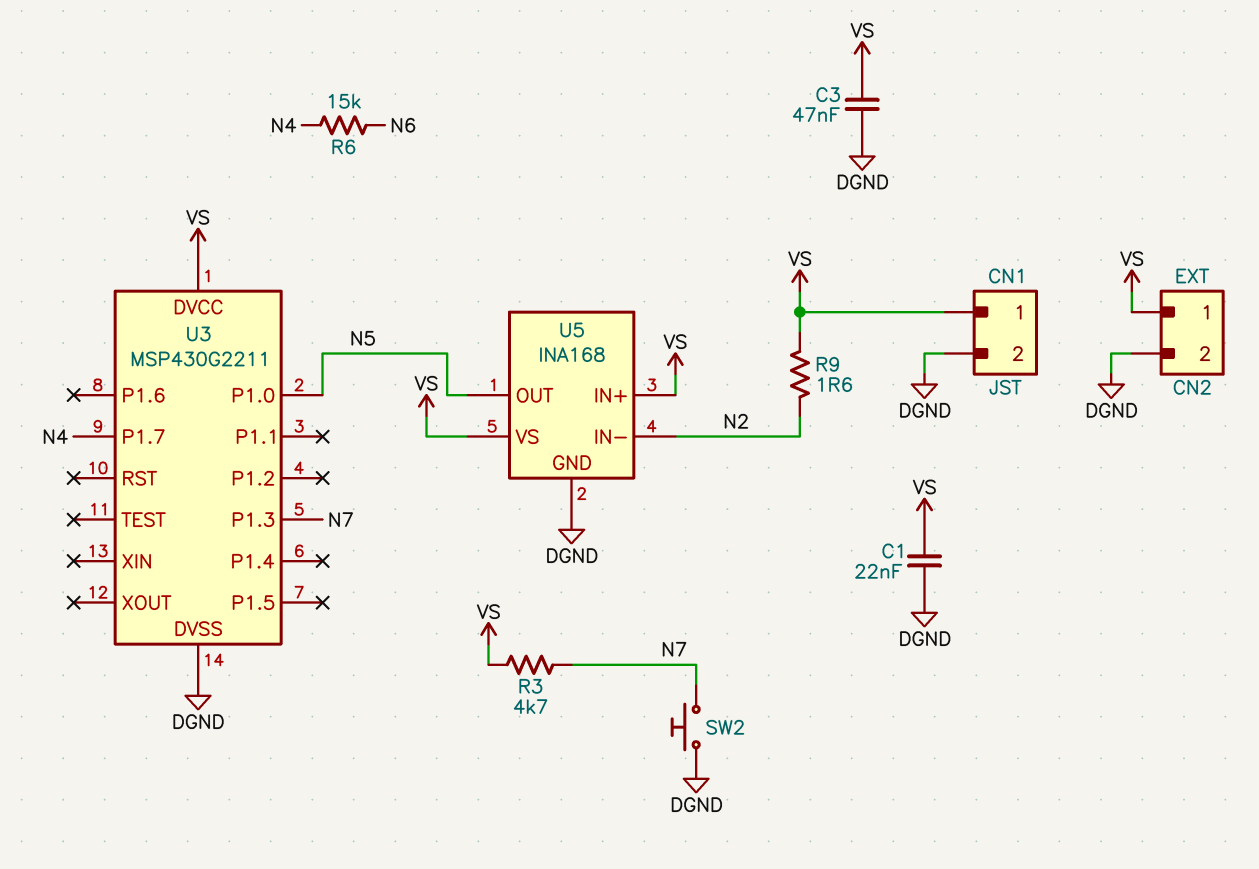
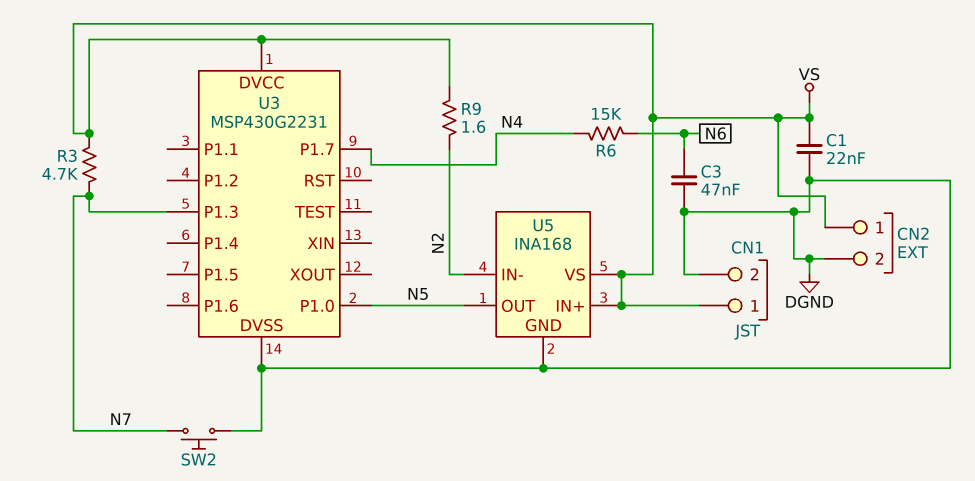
C3: 47nF (DGND, VS) -> 47nF (DGND, N6)
U3: MSP430G2211 -> MSP430G2231

